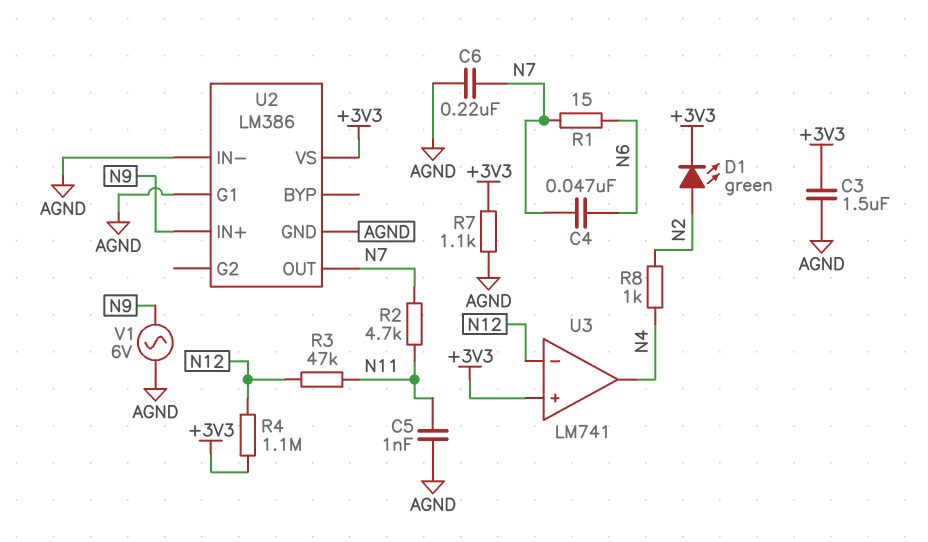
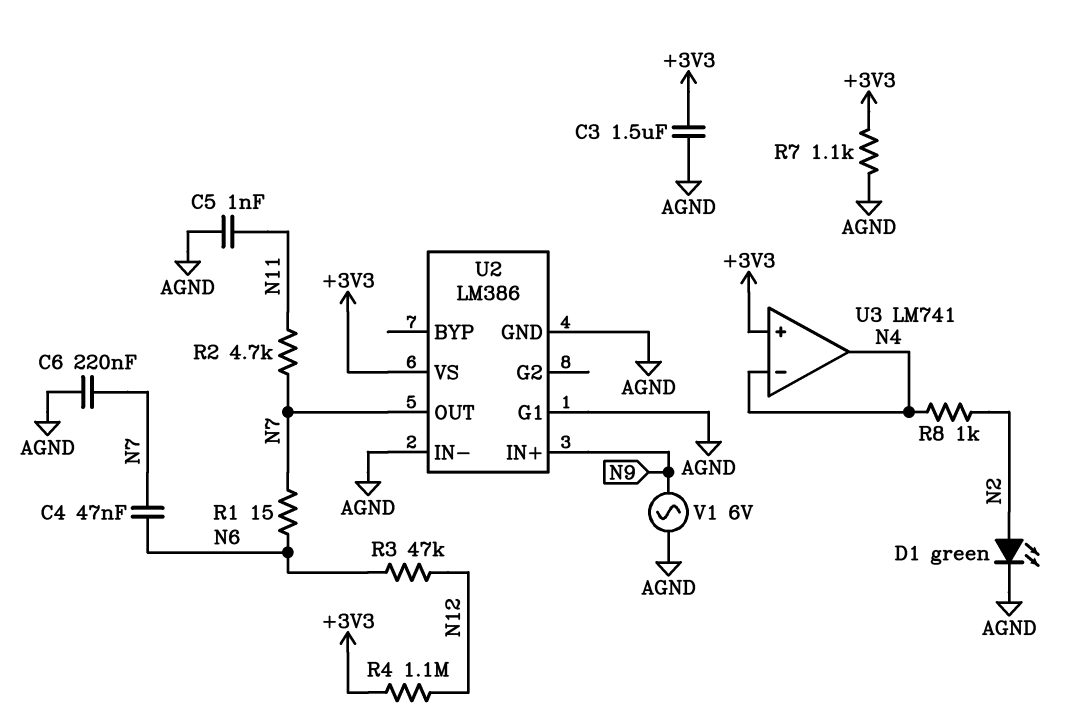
D1: LED green (A N2, K +3V3) -> LED green (A N2, K AGND)
R3: 47k (N11, N12) -> 47k (N6, N12)
U3 pin in-: N12 -> N4

